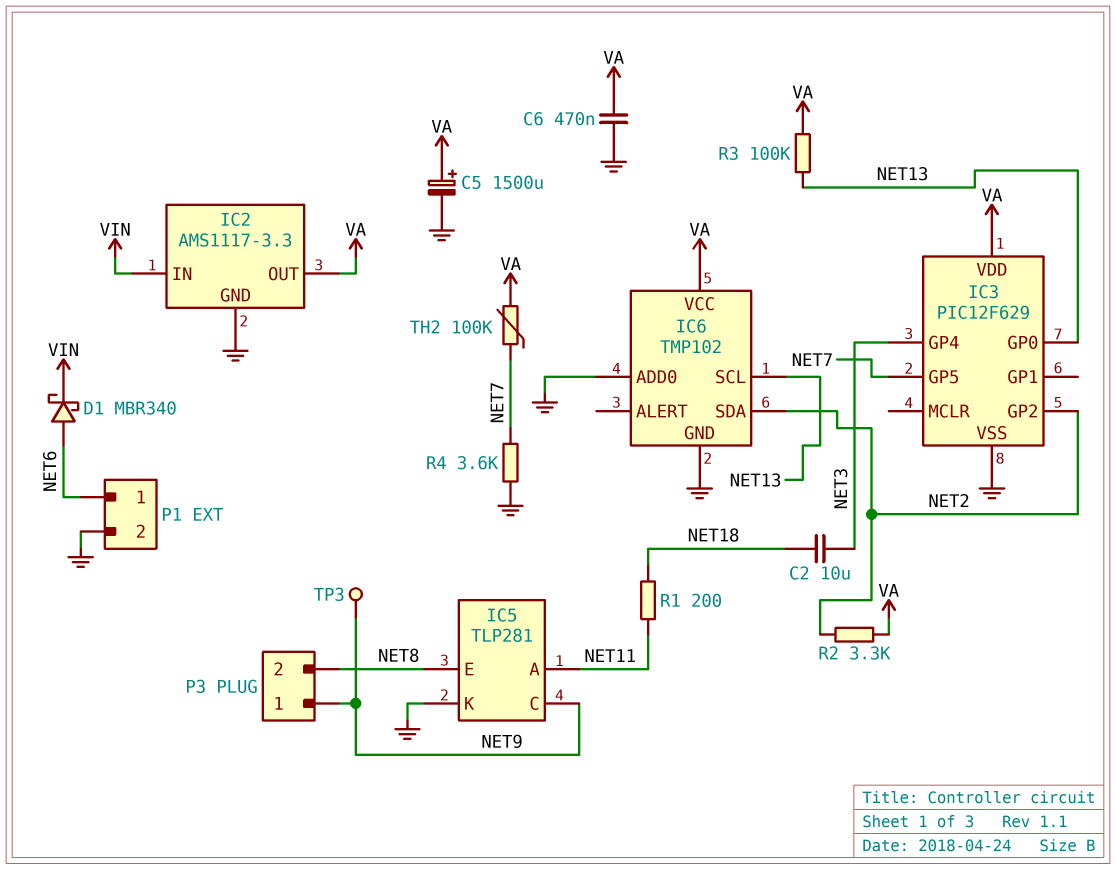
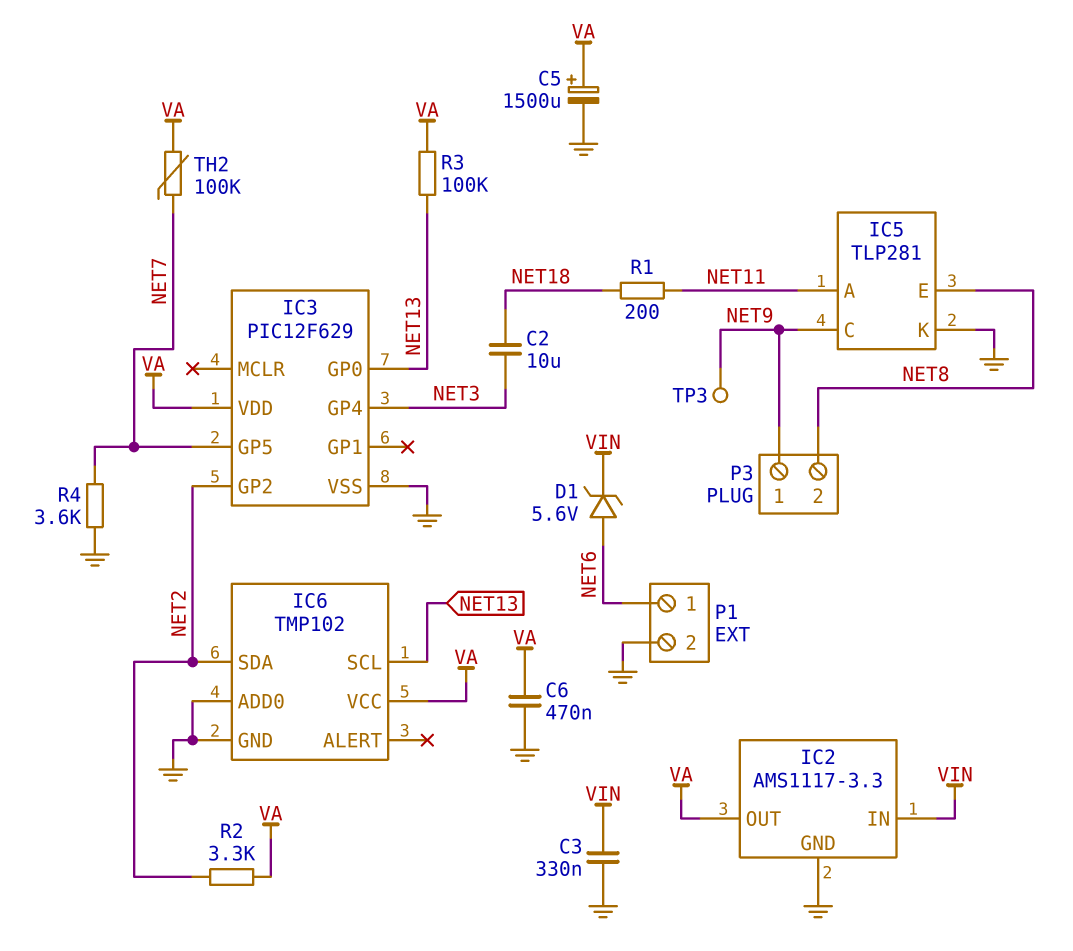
C3: none -> 330nF (GND, VIN)
D1: schottky MBR340 (A NET6, K VIN) -> zener 5.6V (A NET6, K VIN)

